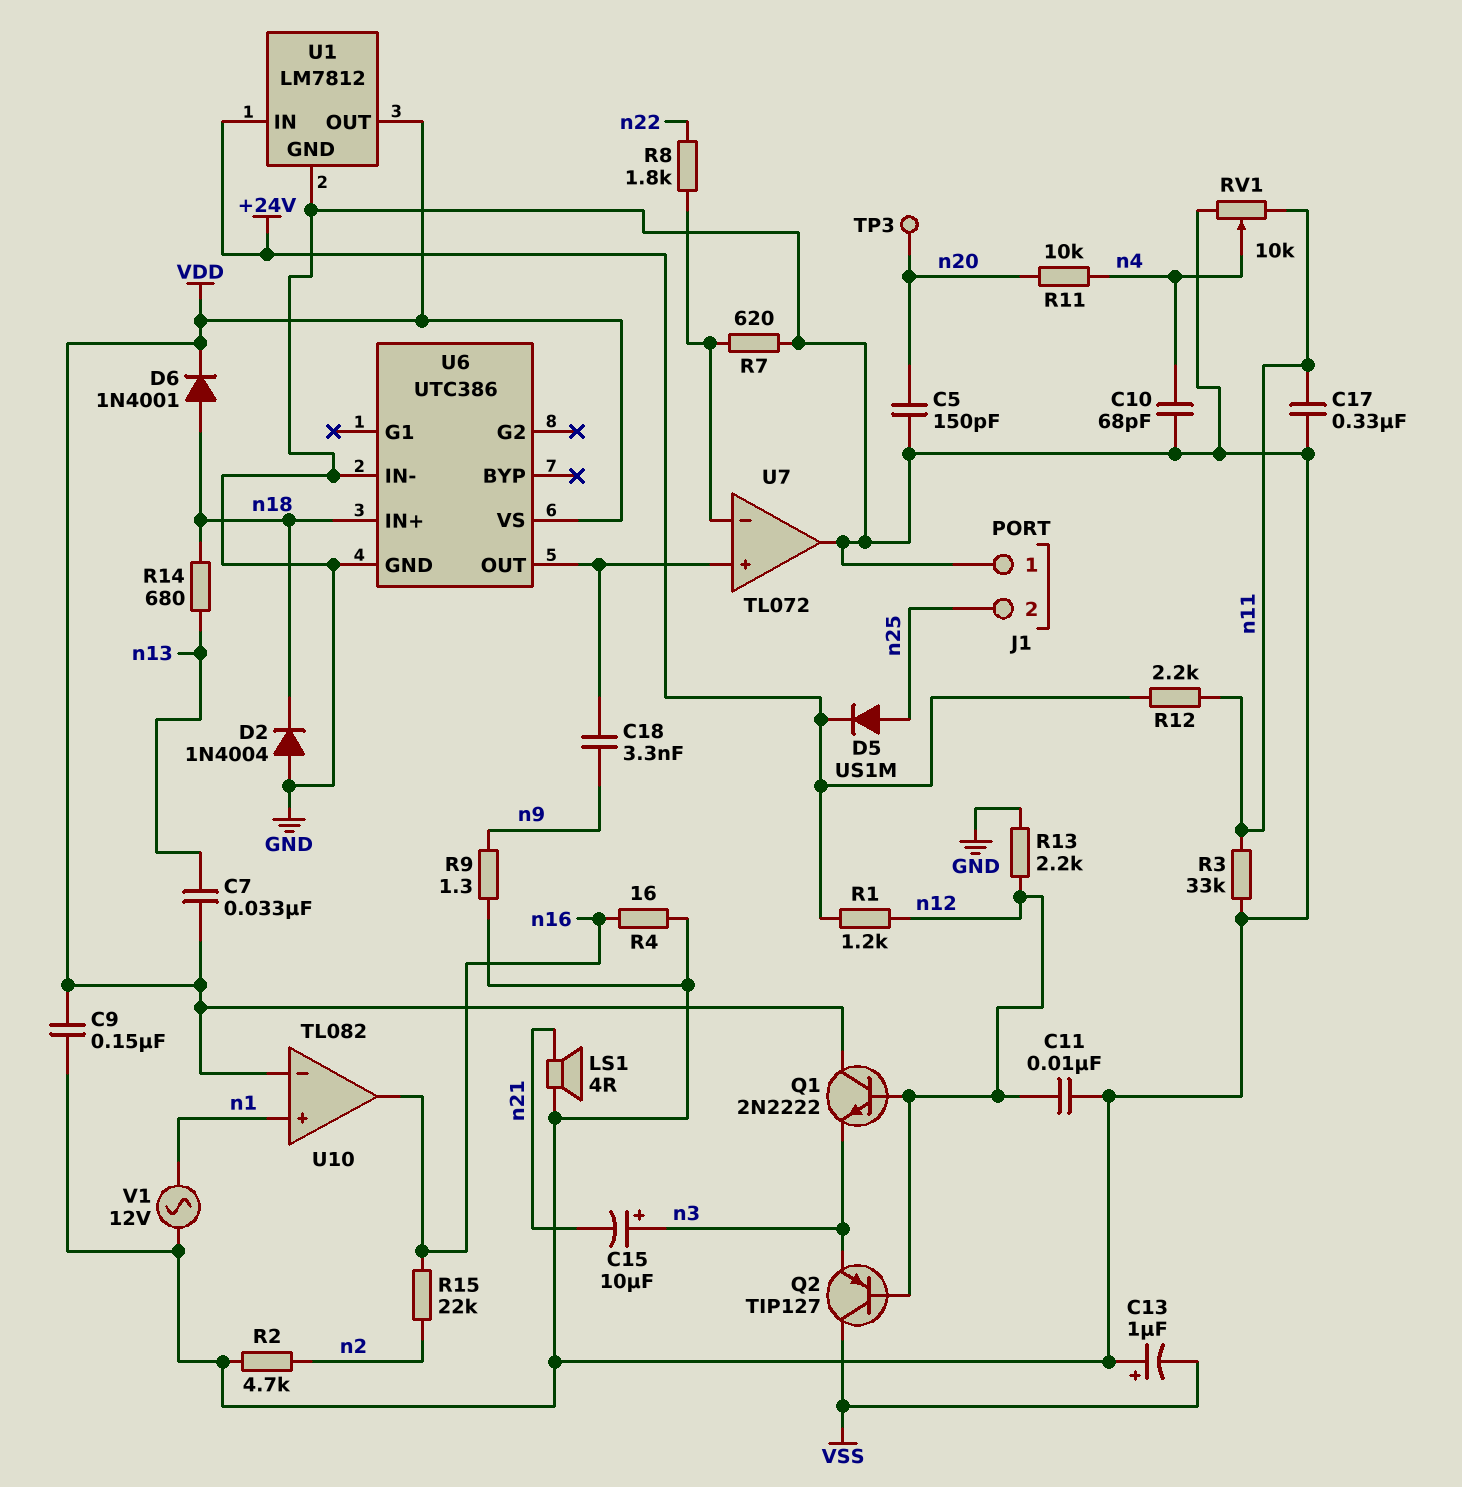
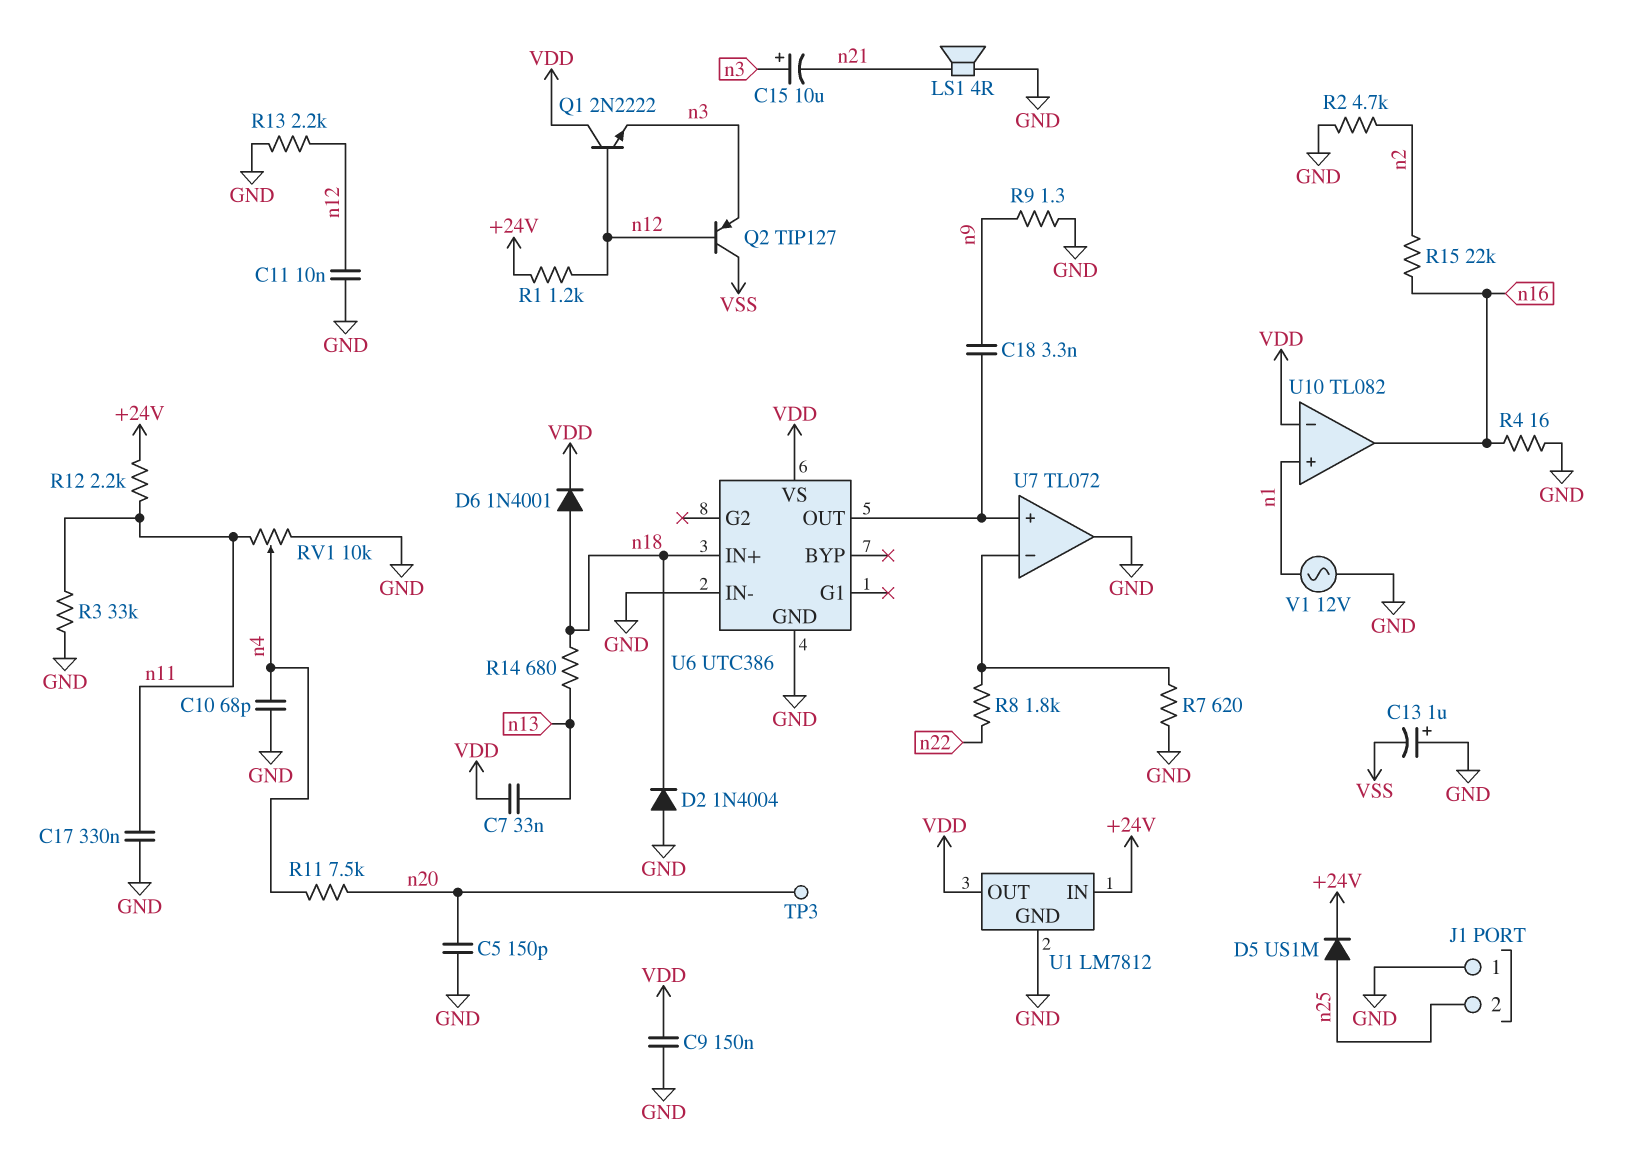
R11: 10k (n4, n20) -> 7.5k (n4, n20)

